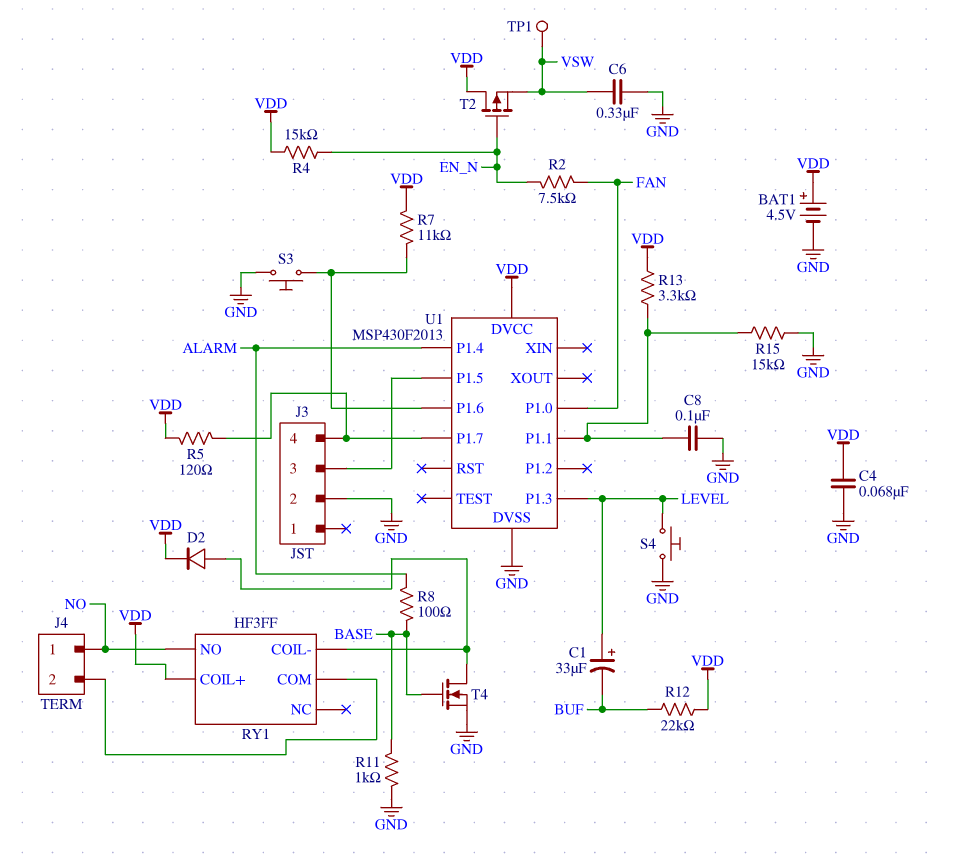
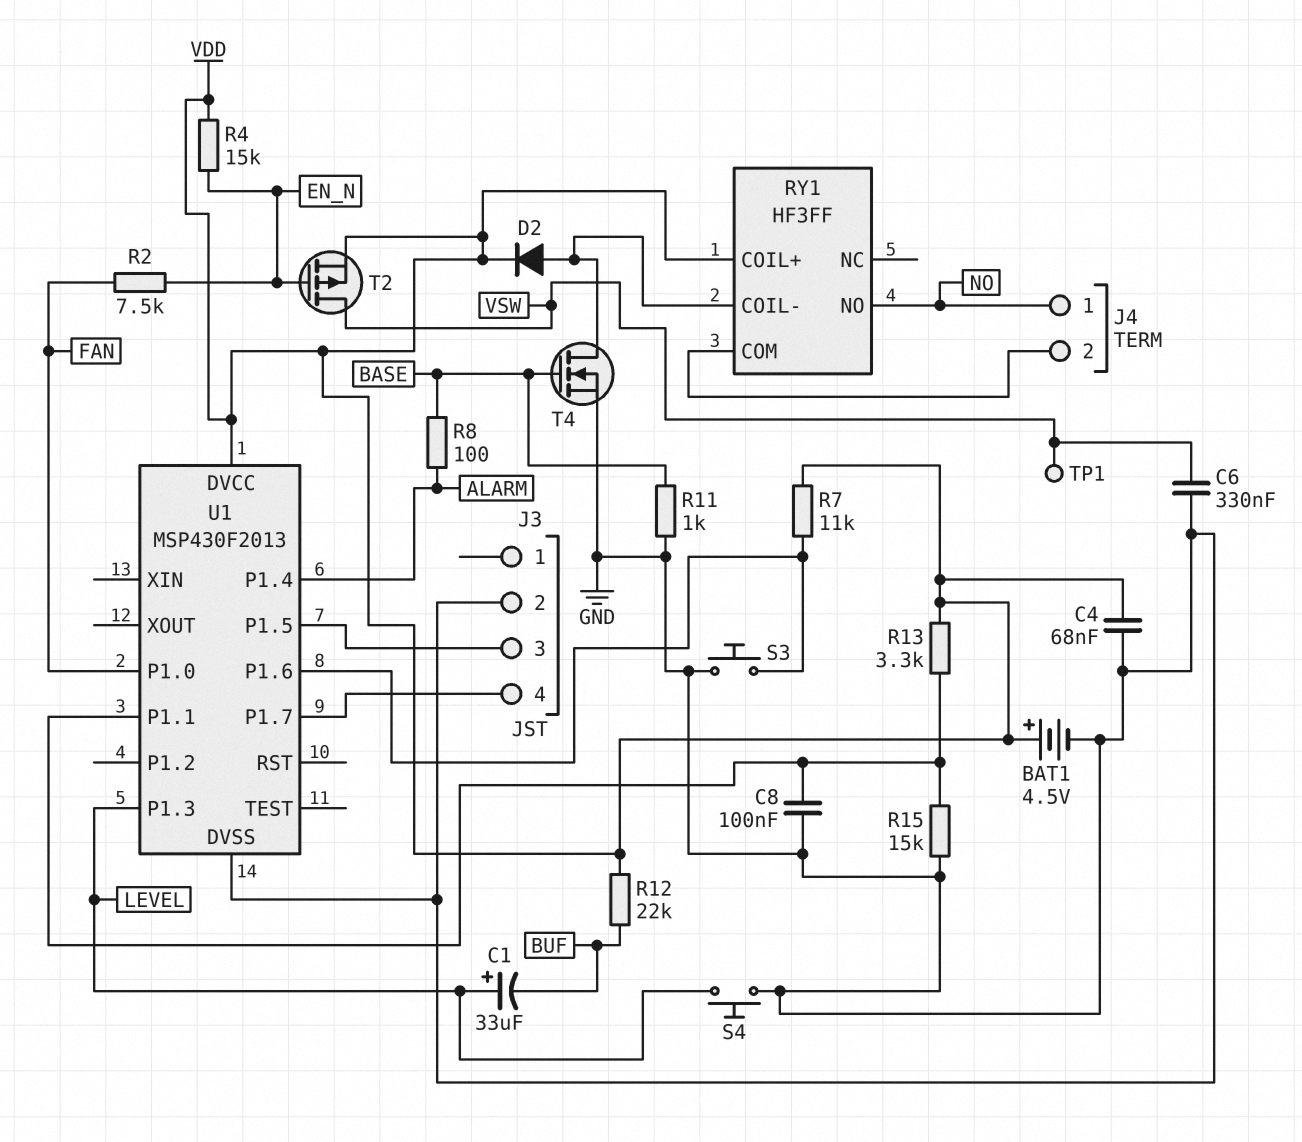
R5: 120 (J3/4, VDD) -> none
T2: PMOS (G EN_N, D VDD, S VSW) -> PMOS (G EN_N, D VSW, S VDD)

